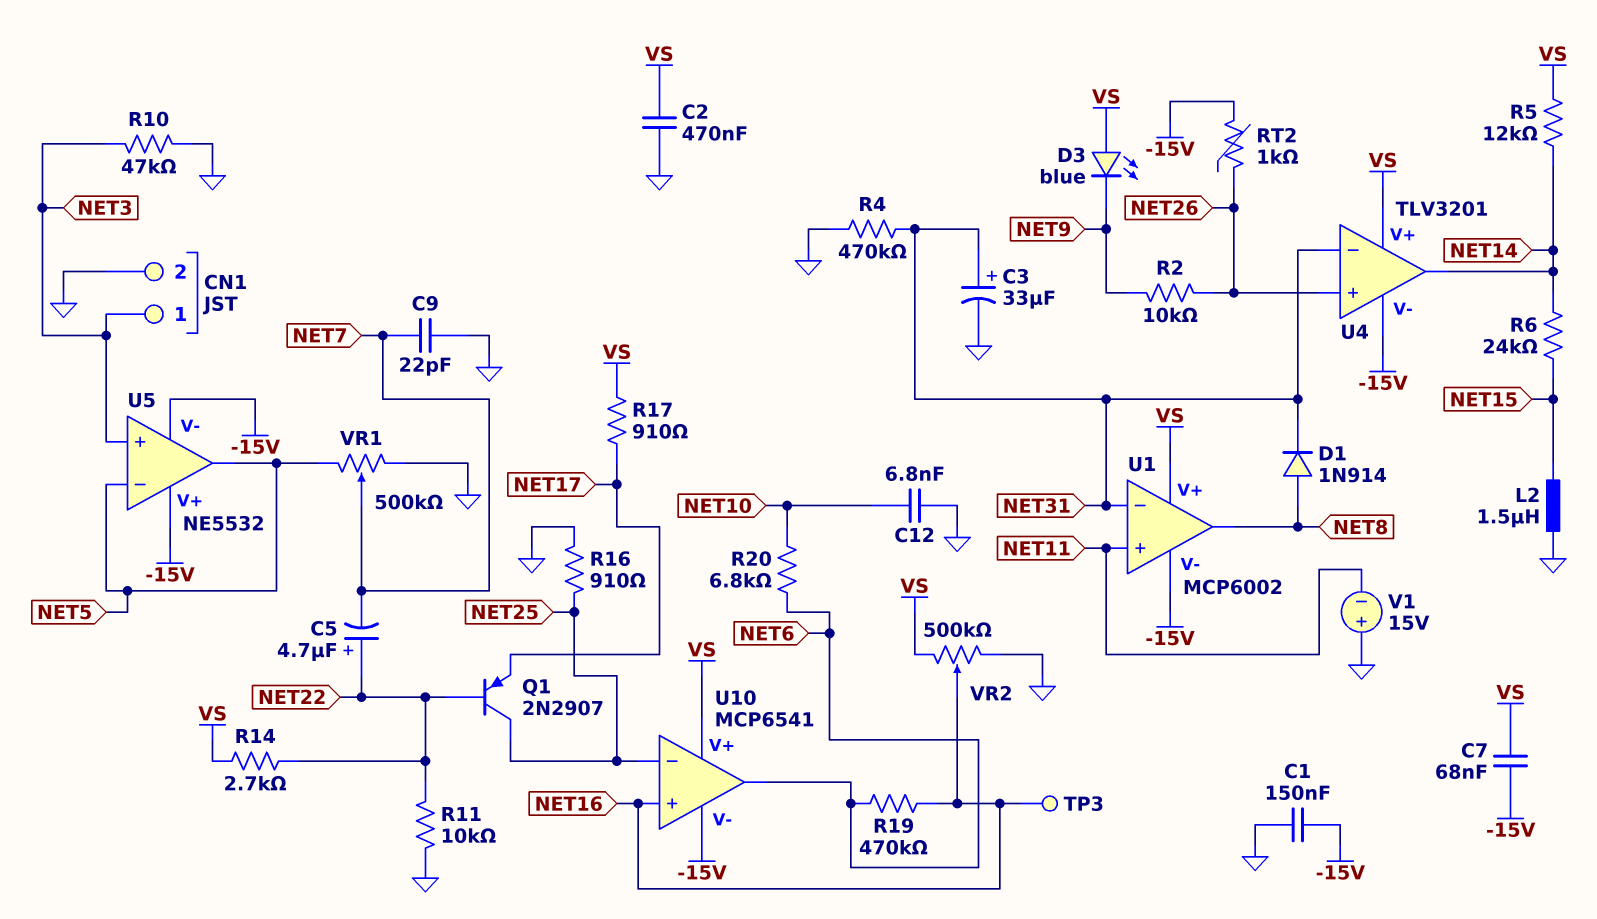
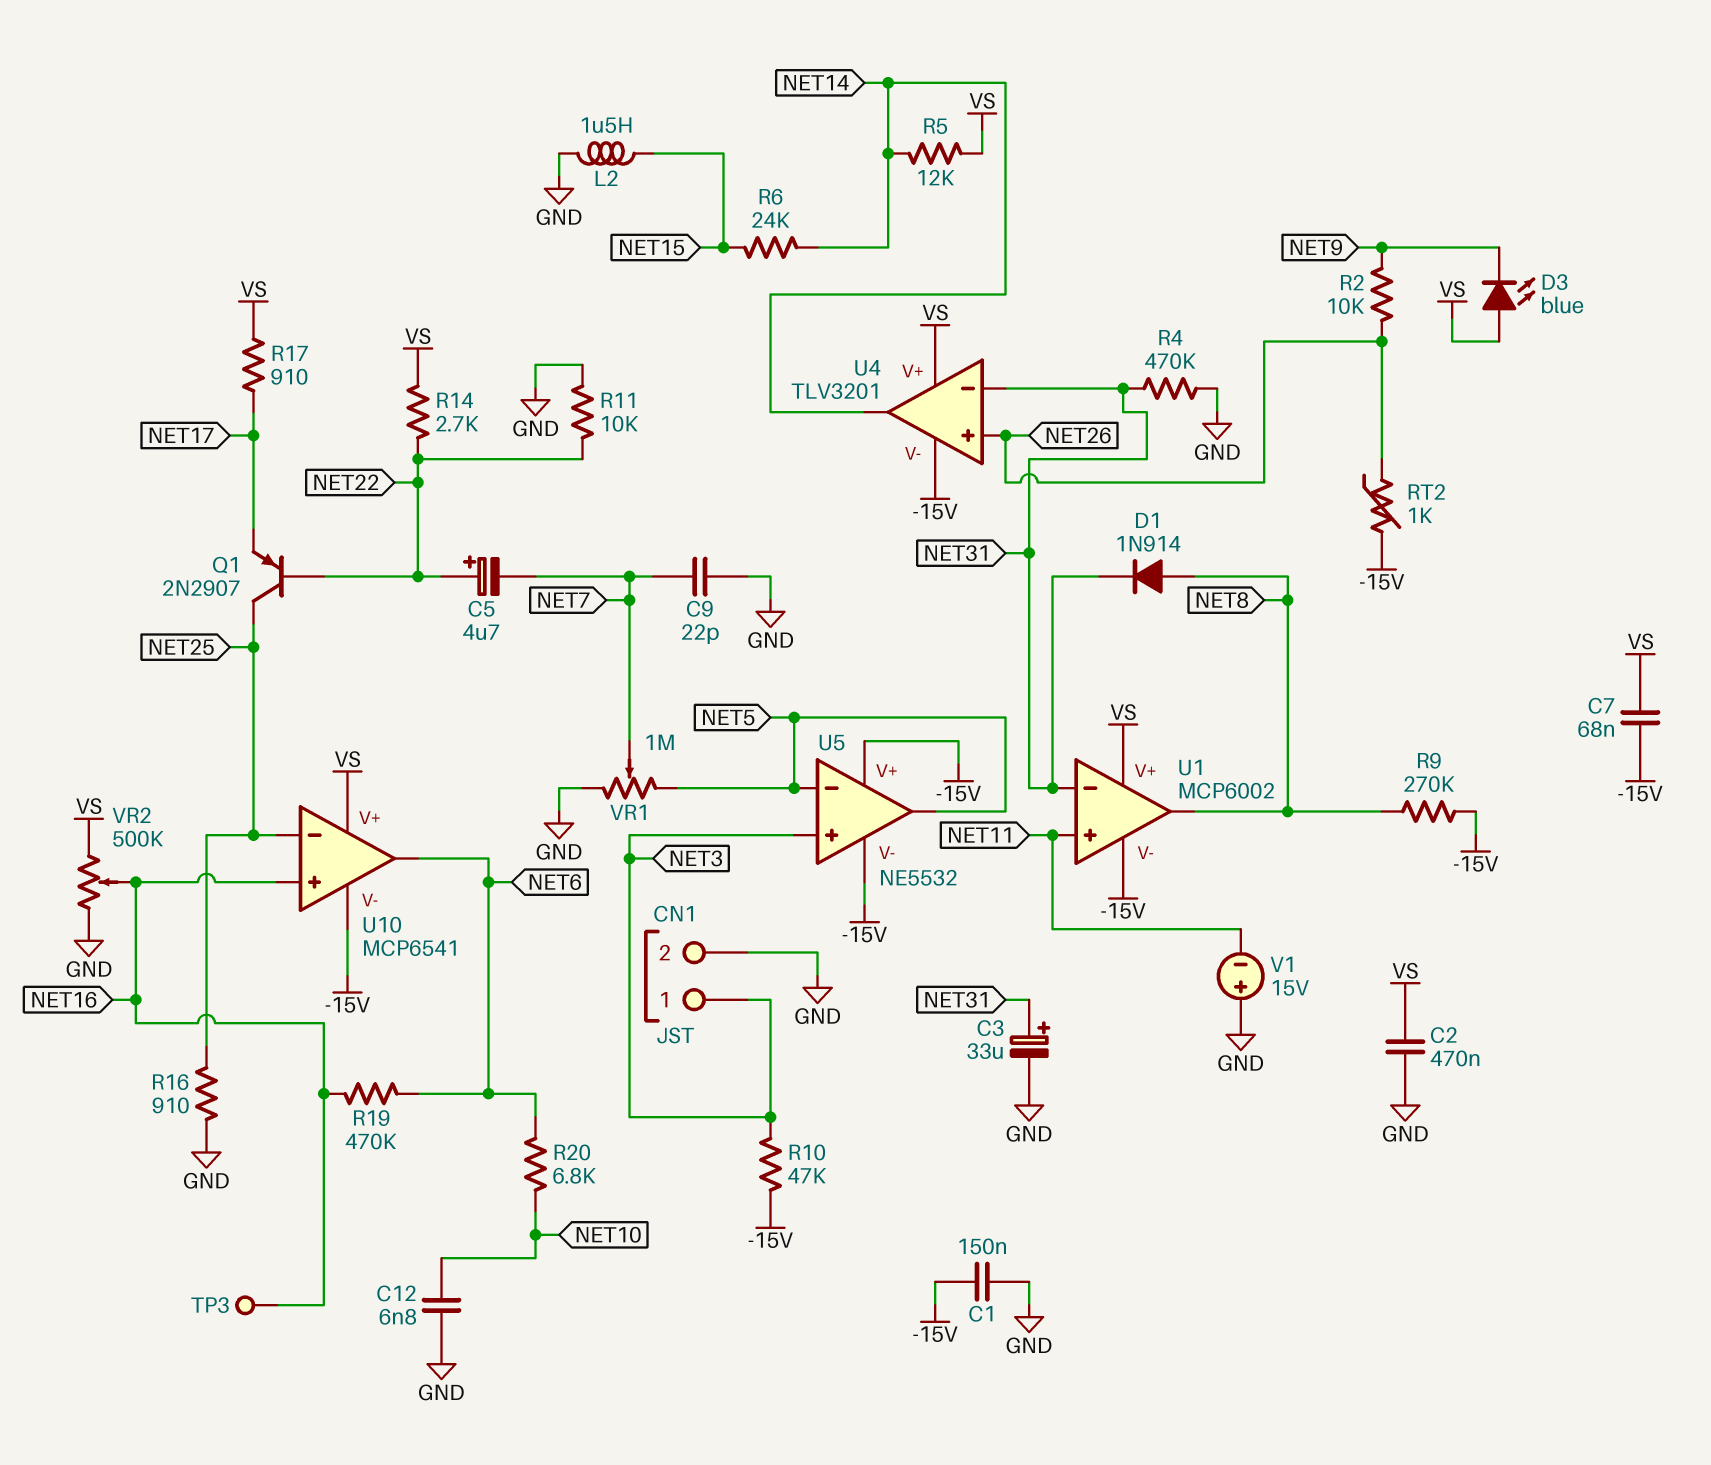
R9: none -> 270k (-15V, NET8)
R10: 47k (GND, NET3) -> 47k (-15V, NET3)
VR1: 500k (GND, NET5, wiper NET7) -> 1M (GND, NET5, wiper NET7)

